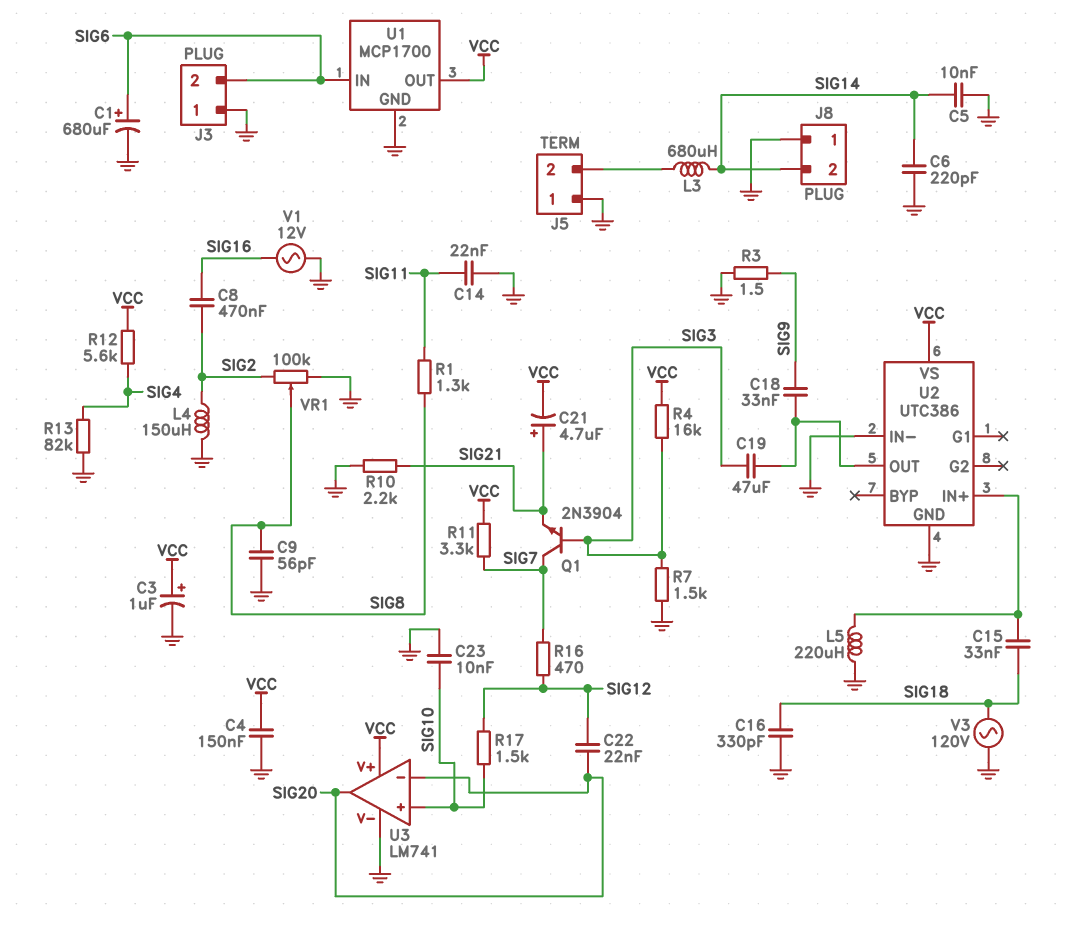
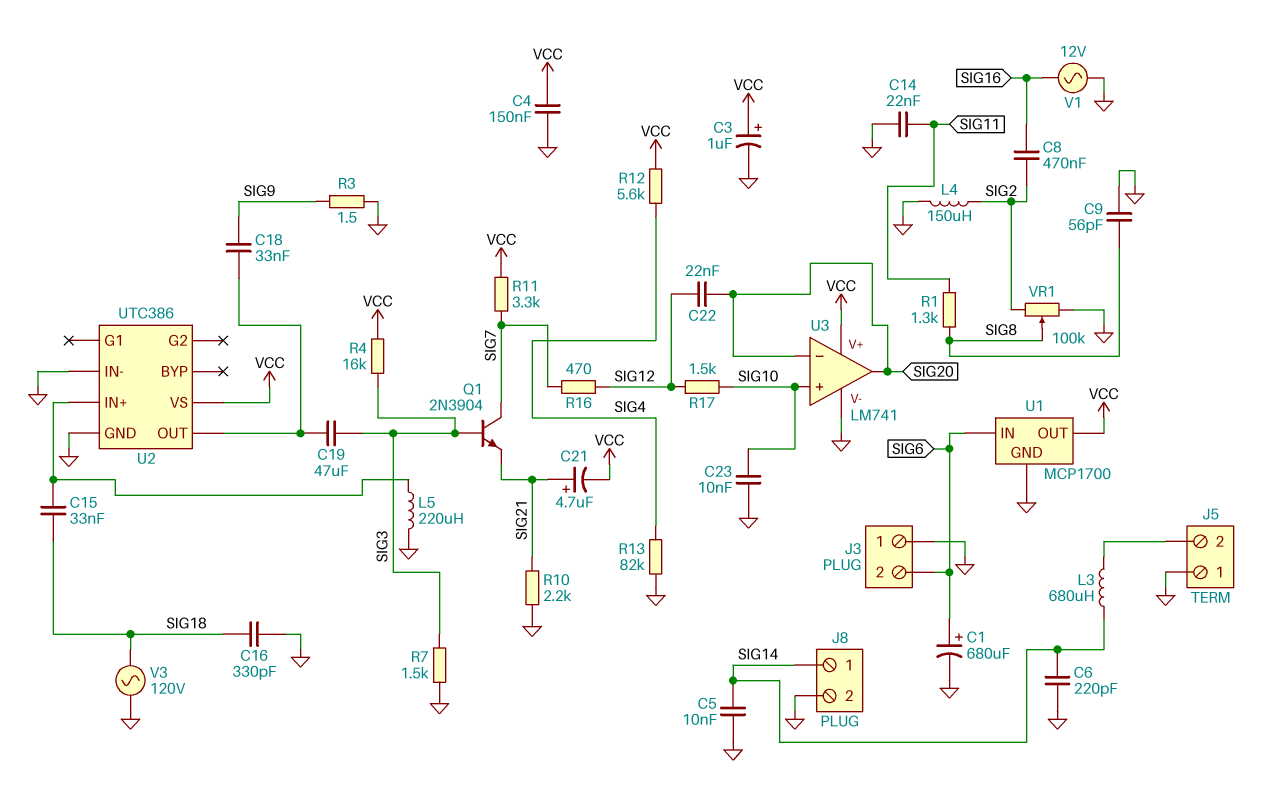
J8 pin 1: GND -> SIG14
J8 pin 2: SIG14 -> GND

